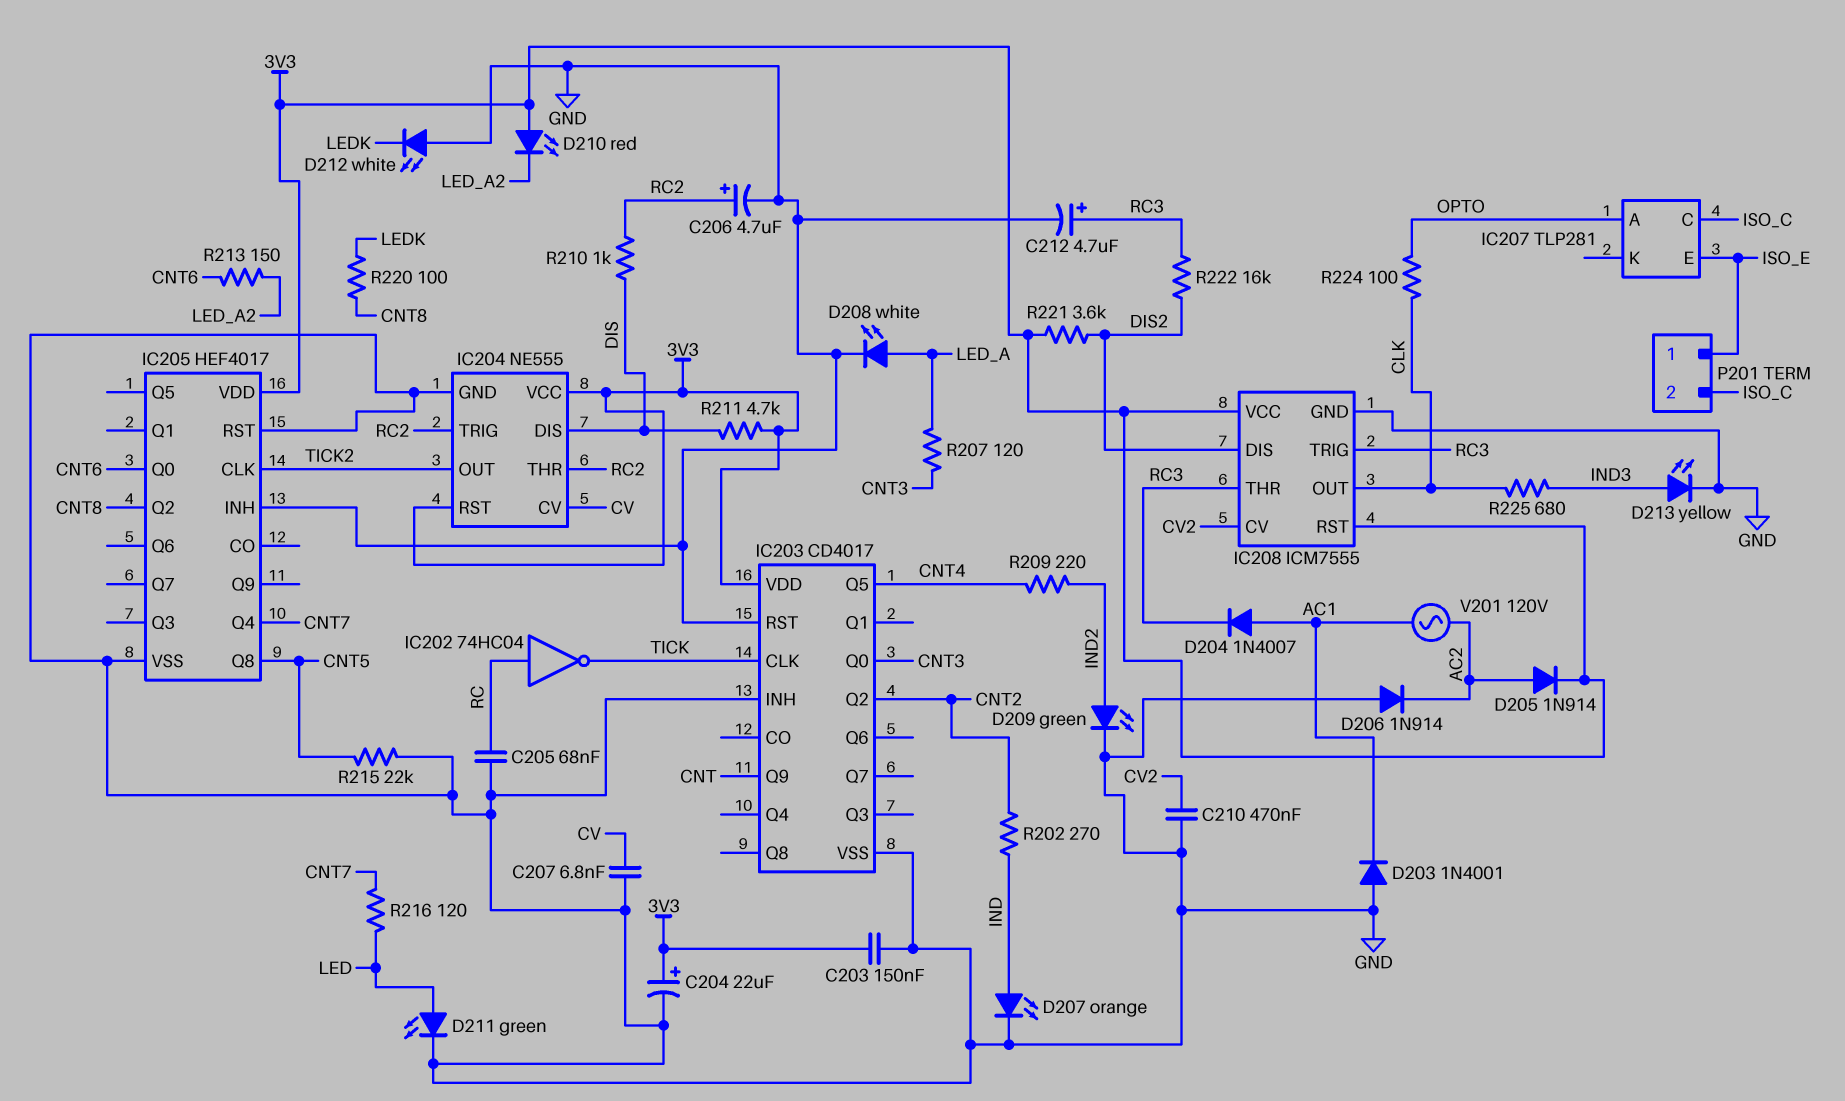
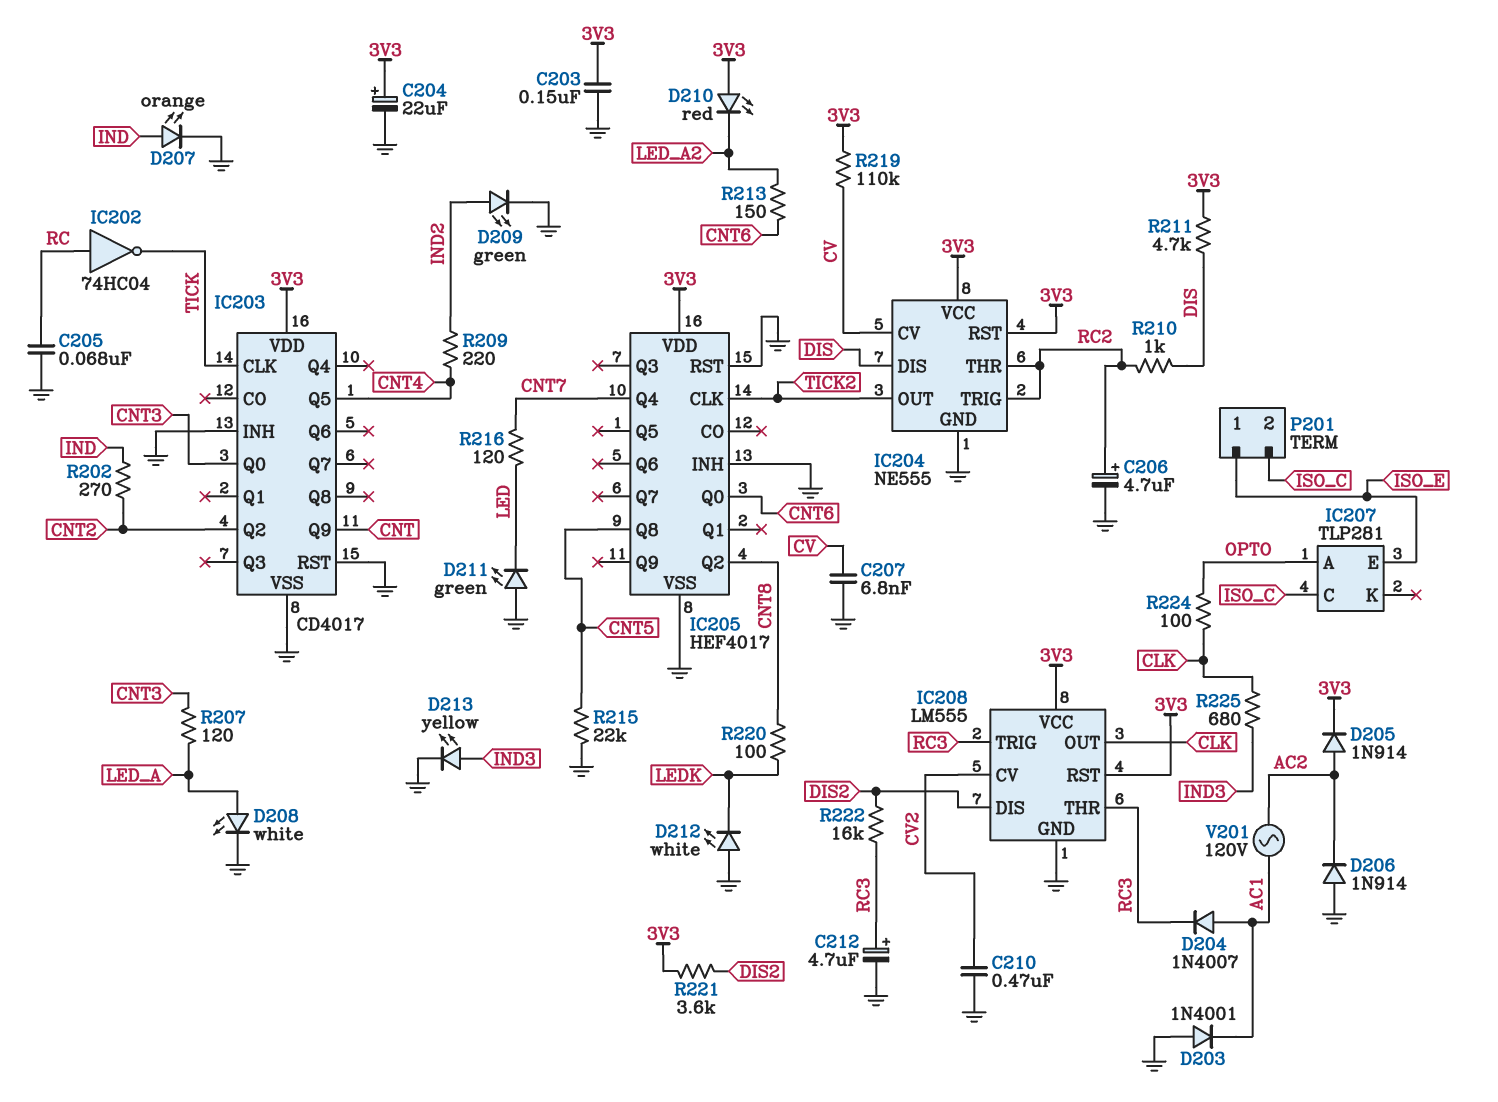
D211: LED green (A LED, K GND) -> LED green (A GND, K LED)
IC208: ICM7555 -> LM555
R219: none -> 110k (3V3, CV)

